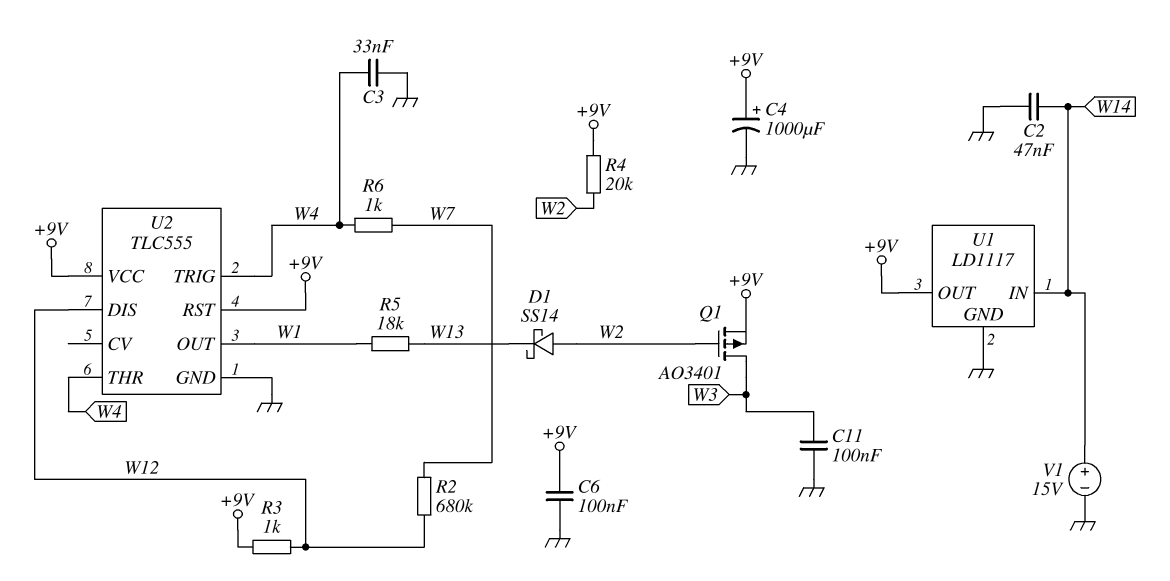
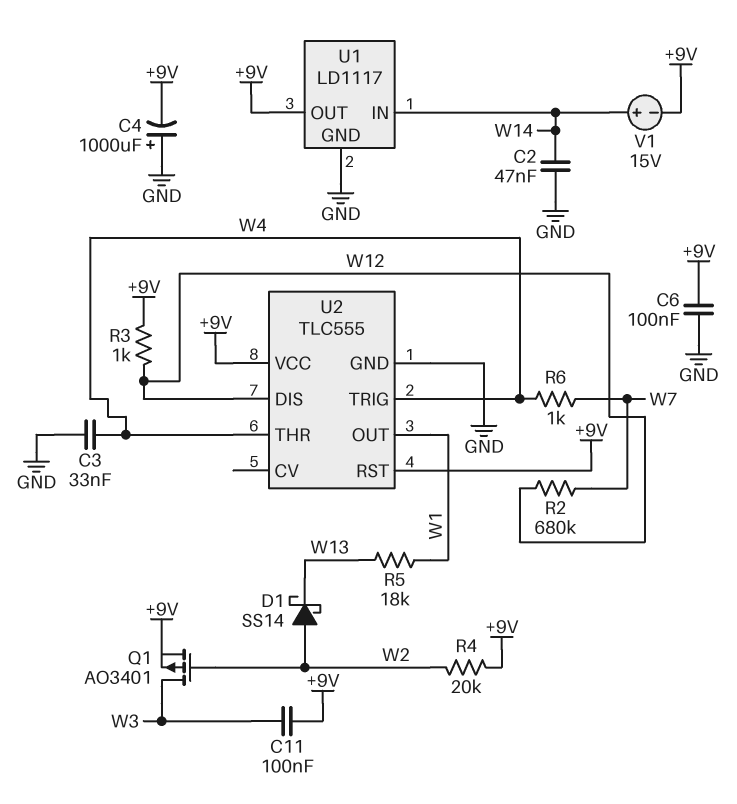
C4: 1000uF (plus +9V, minus GND) -> 1000uF (plus GND, minus +9V)
C11: 100nF (GND, W3) -> 100nF (+9V, W3)
V1: 15V (plus W14, minus GND) -> 15V (plus W14, minus +9V)

